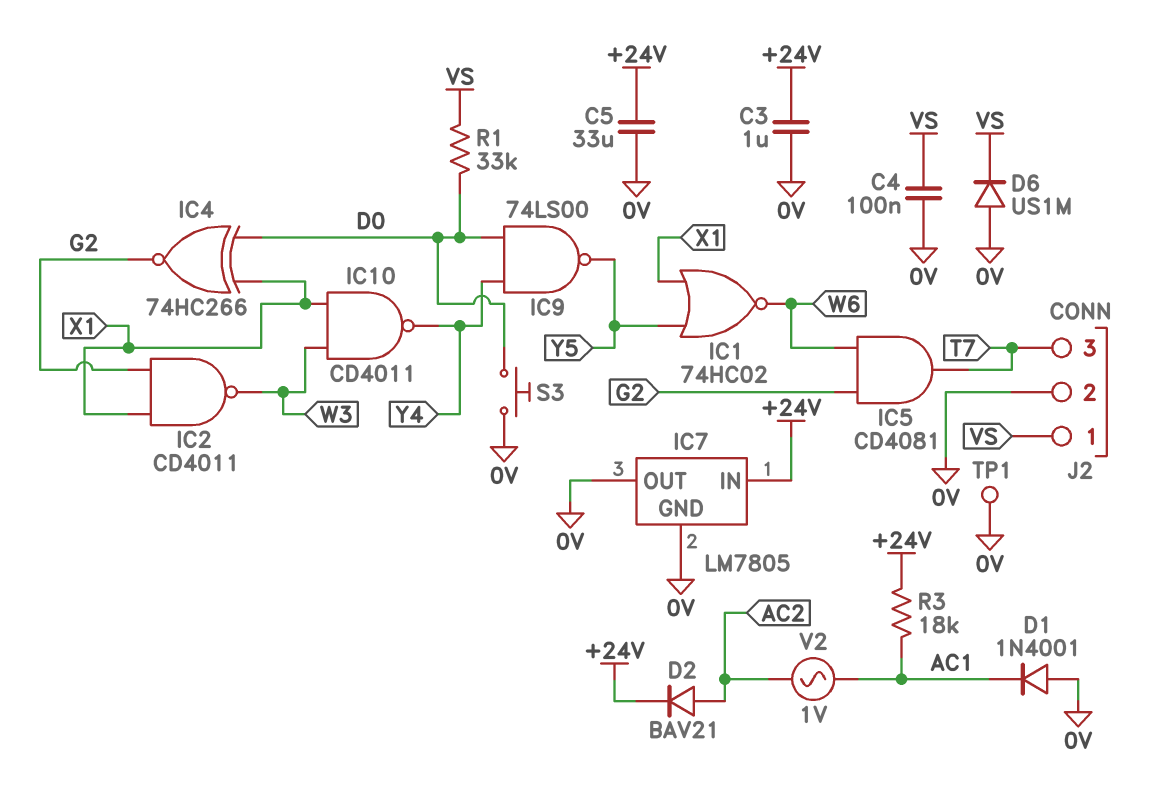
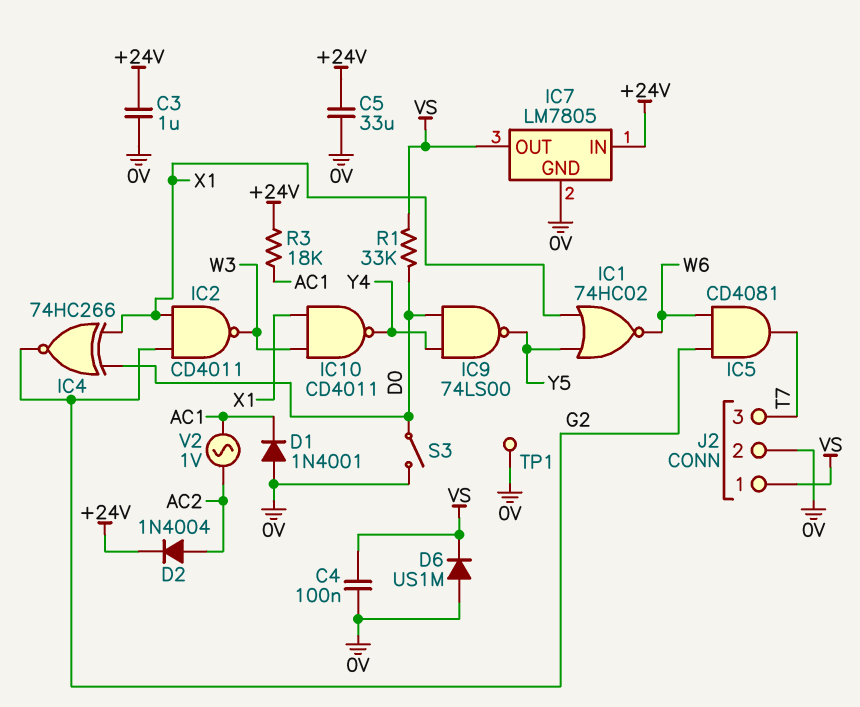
D2: diode BAV21 (A AC2, K +24V) -> diode 1N4004 (A AC2, K +24V)
IC7 pin OUT: 0V -> VS
S3: button (0V, D0) -> switch (0V, D0)

